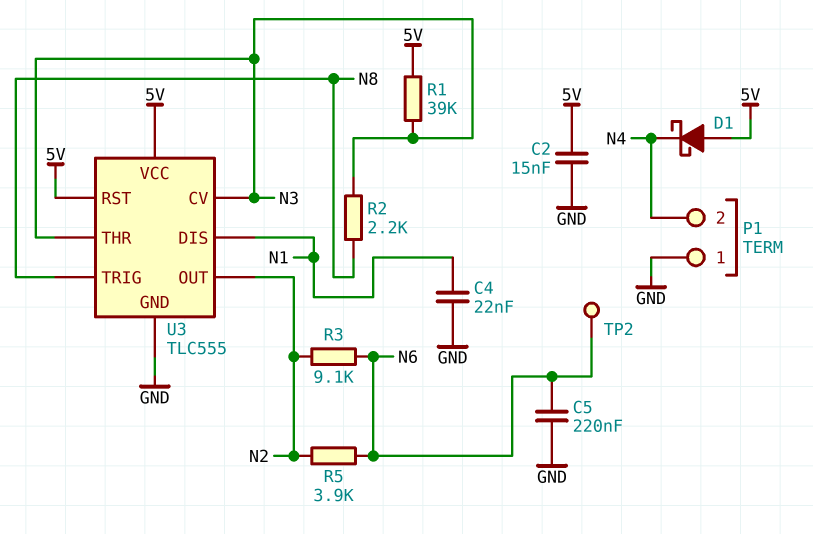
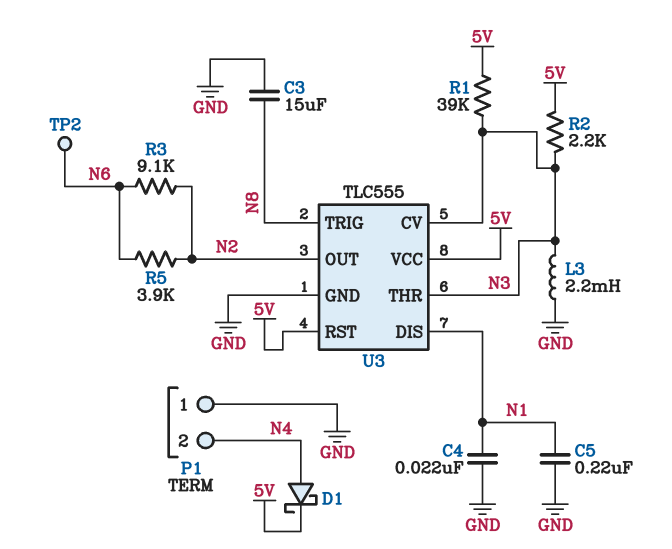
C2: 15nF (5V, GND) -> none
C3: none -> 15uF (GND, N8)
C5: 220nF (GND, N6) -> 220nF (GND, N1)
D1: schottky (A 5V, K N4) -> schottky (A N4, K 5V)
L3: none -> 2.2mH (GND, N3)
R2: 2.2k (N3, N8) -> 2.2k (5V, N3)

